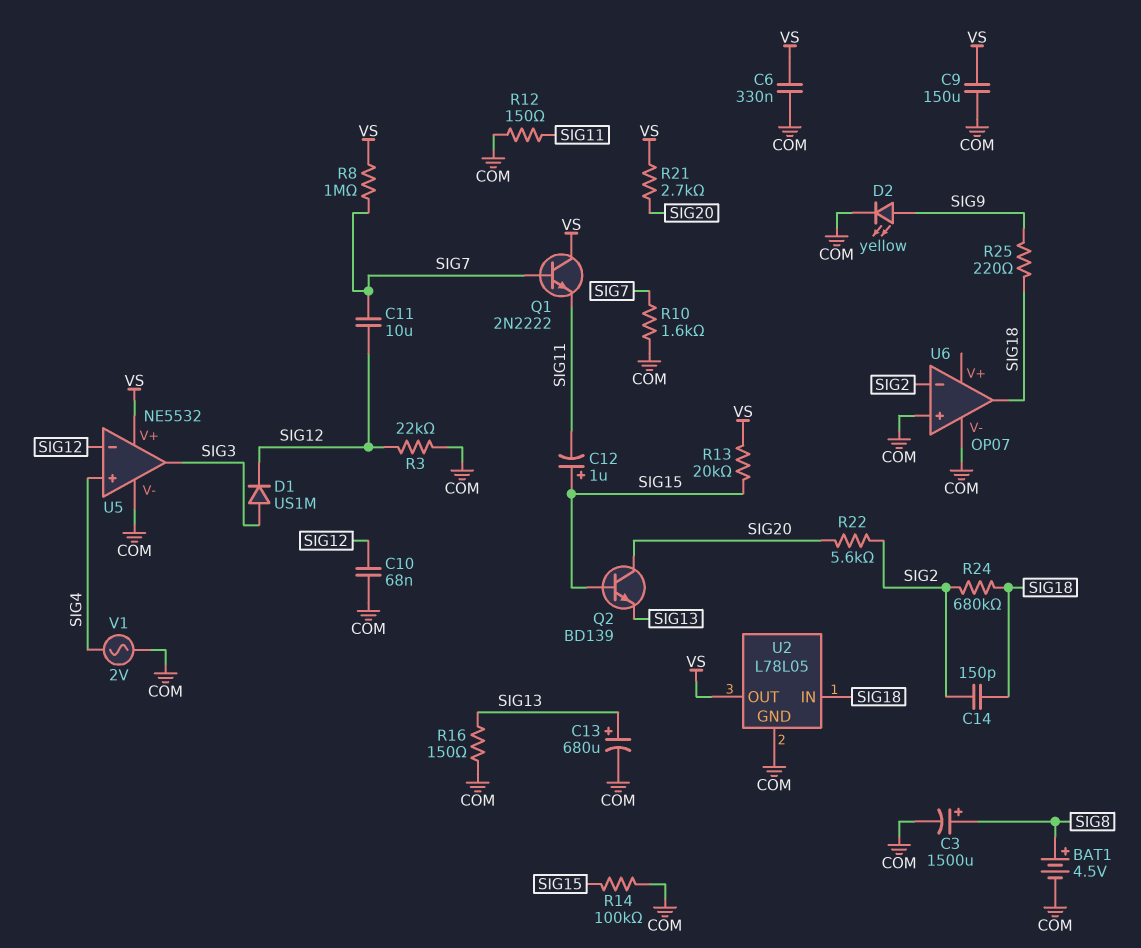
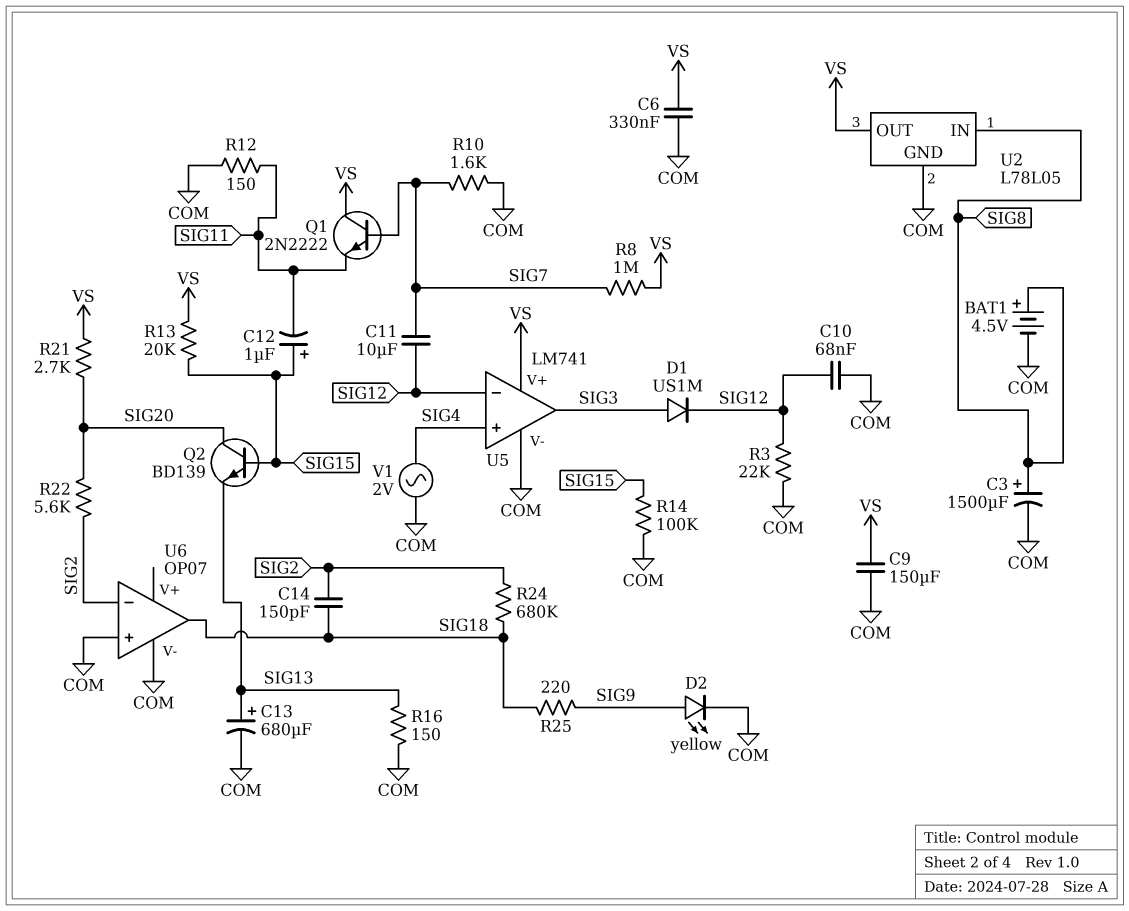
U2 pin IN: SIG18 -> SIG8
U5: NE5532 -> LM741

